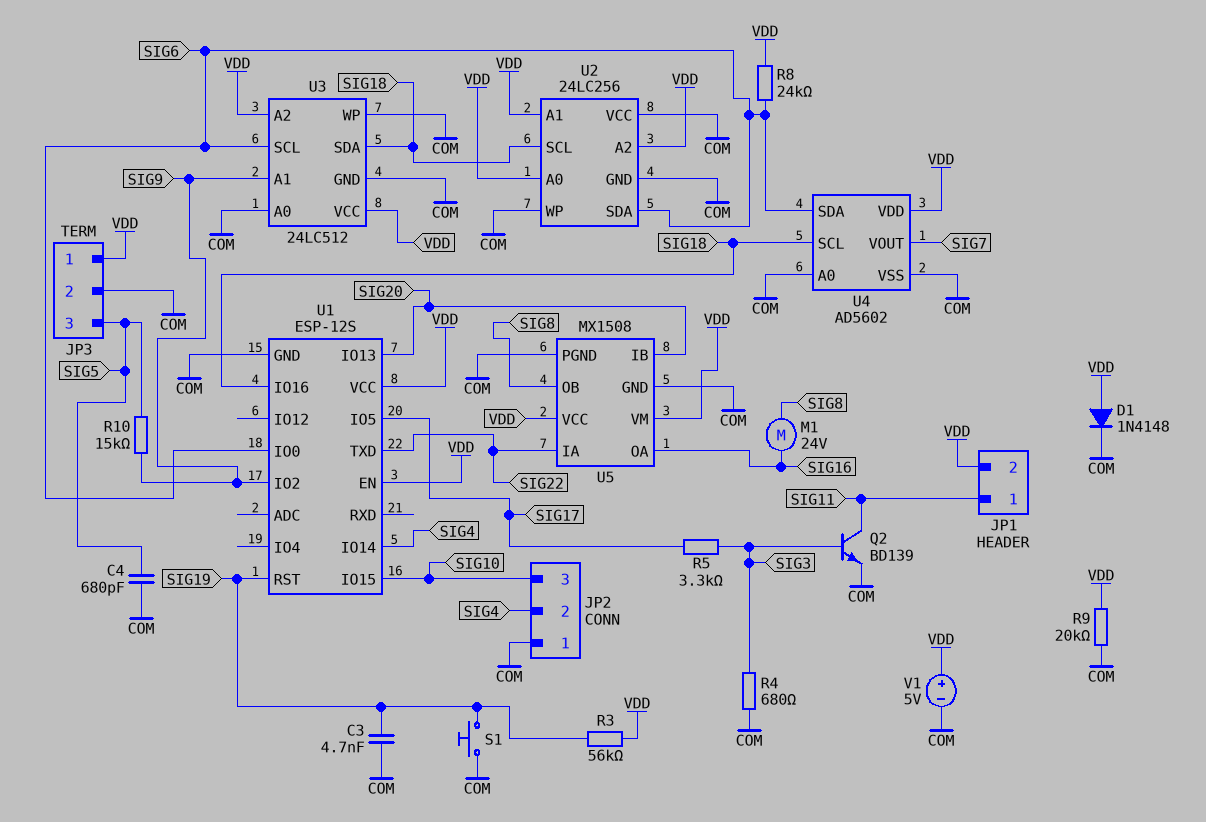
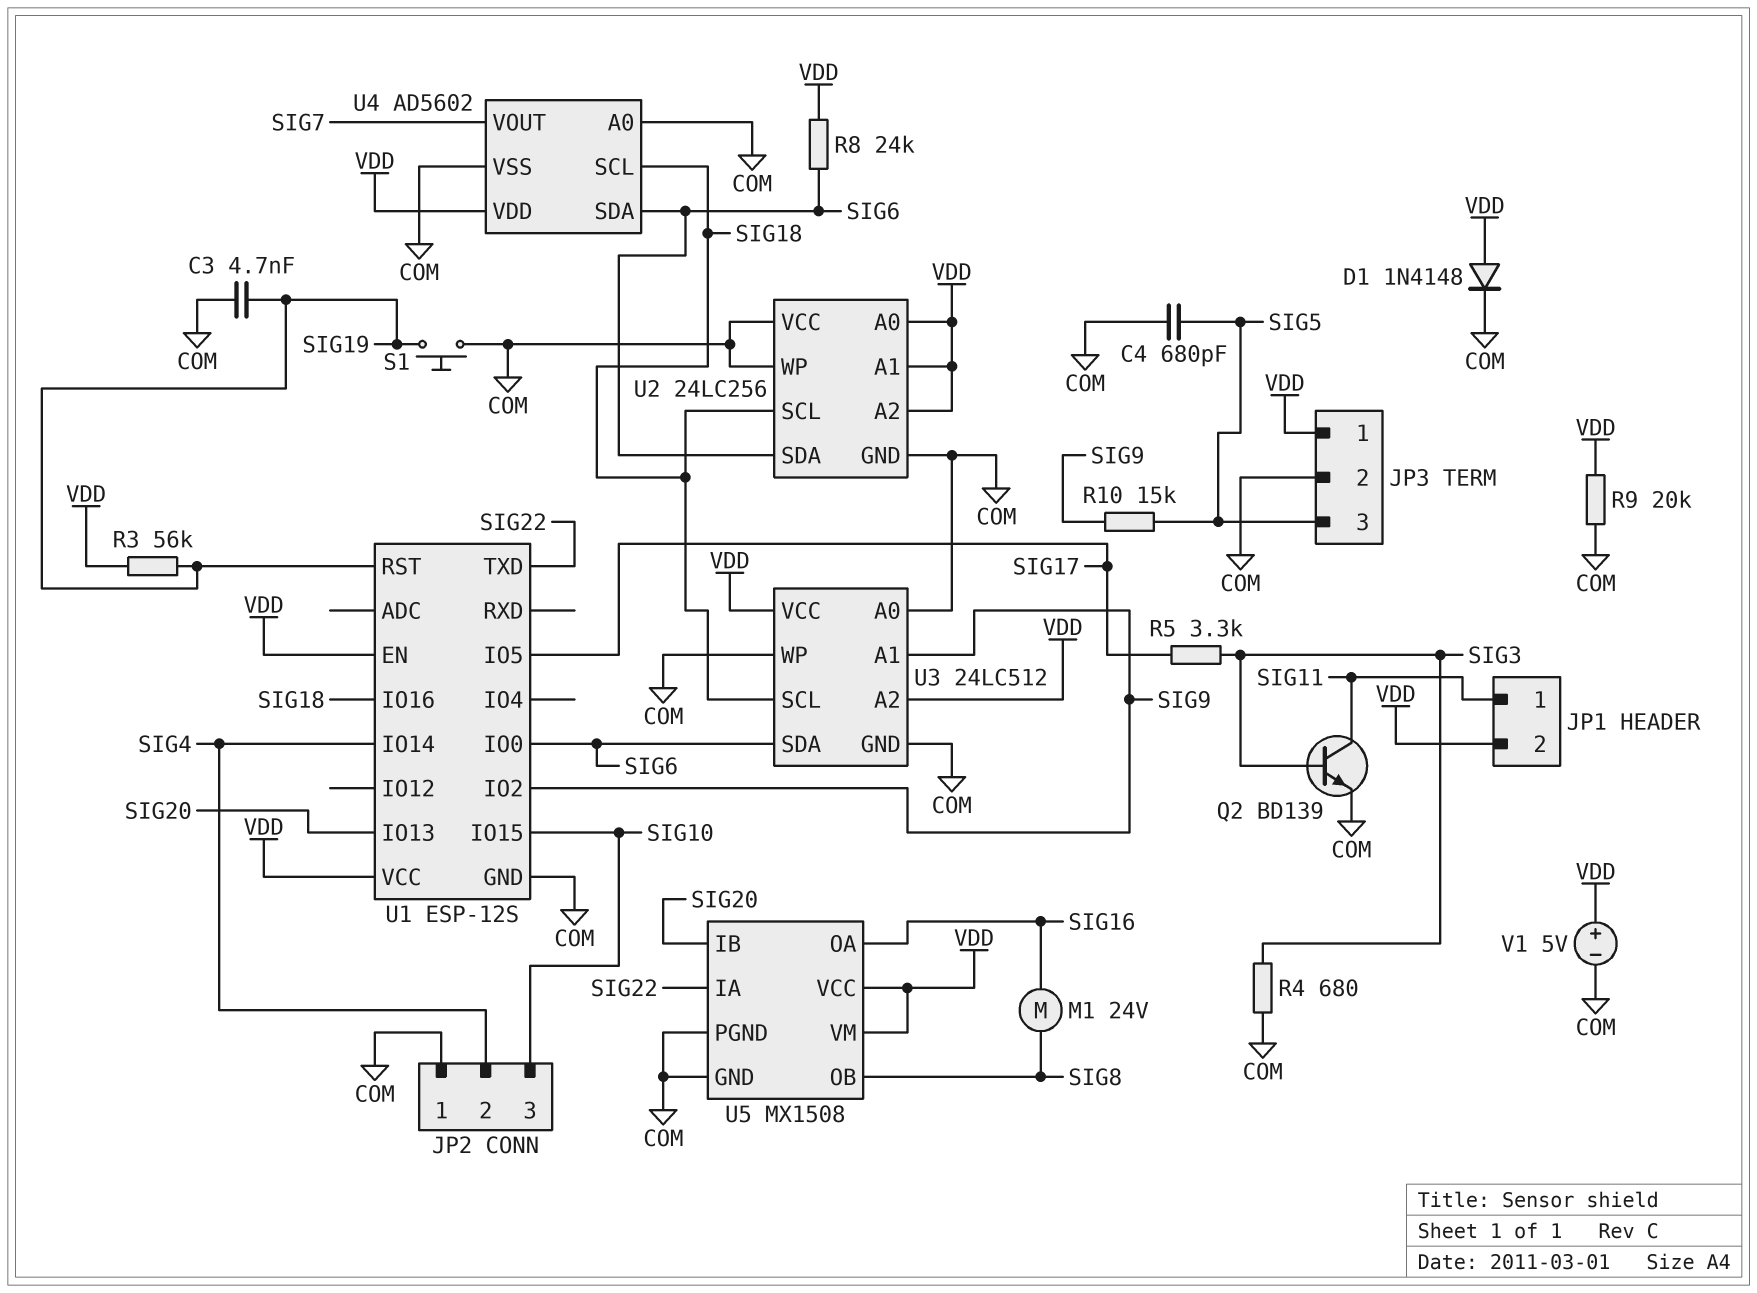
U3 pin SCL: SIG6 -> SIG18
U3 pin SDA: SIG18 -> SIG6

